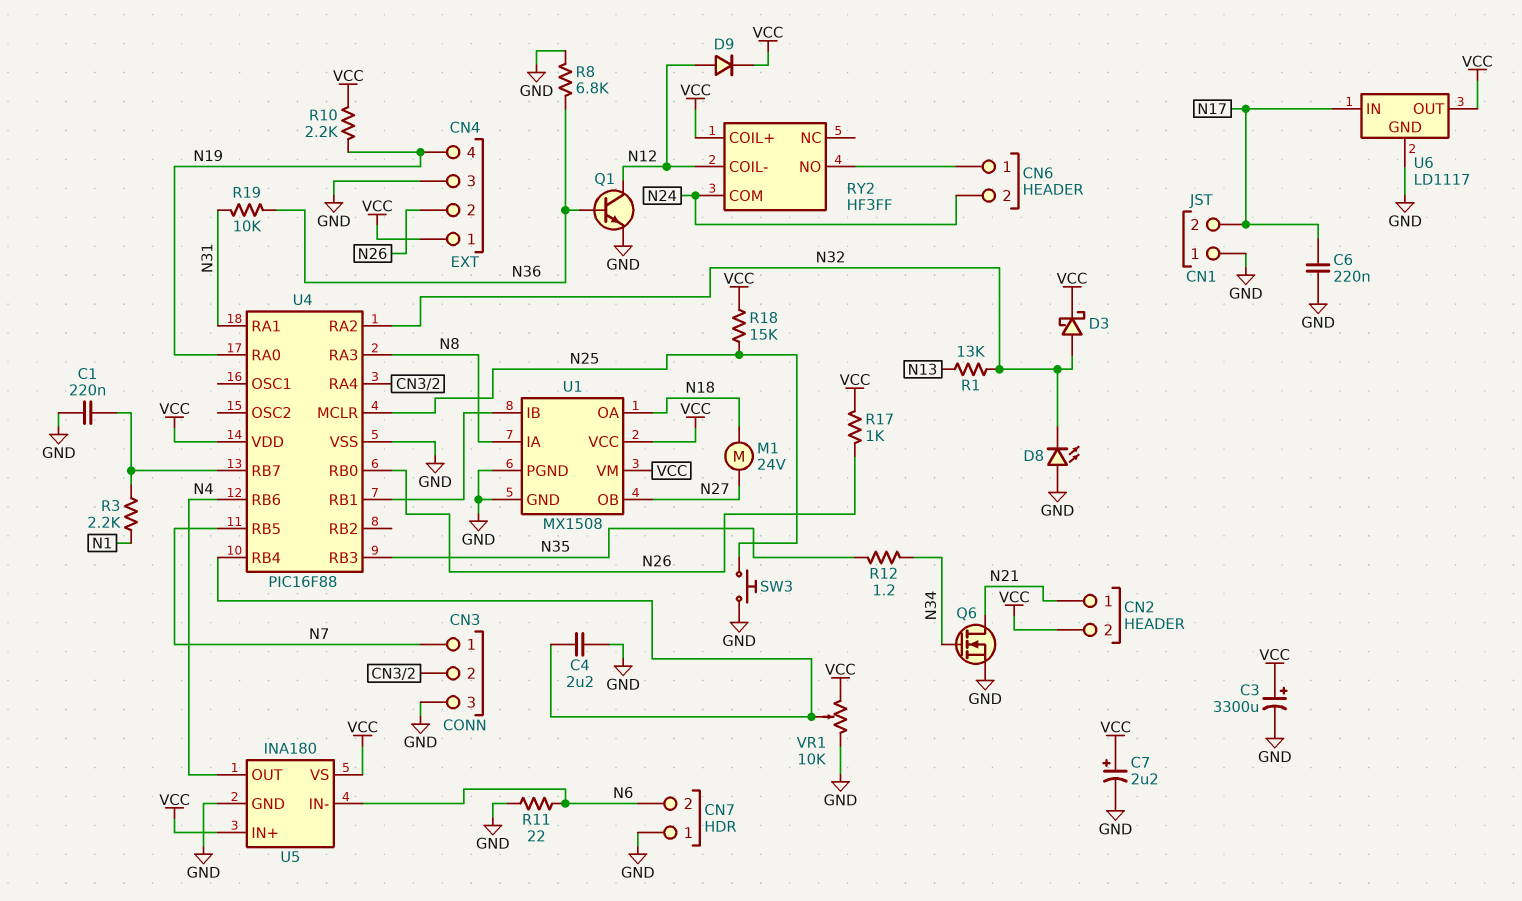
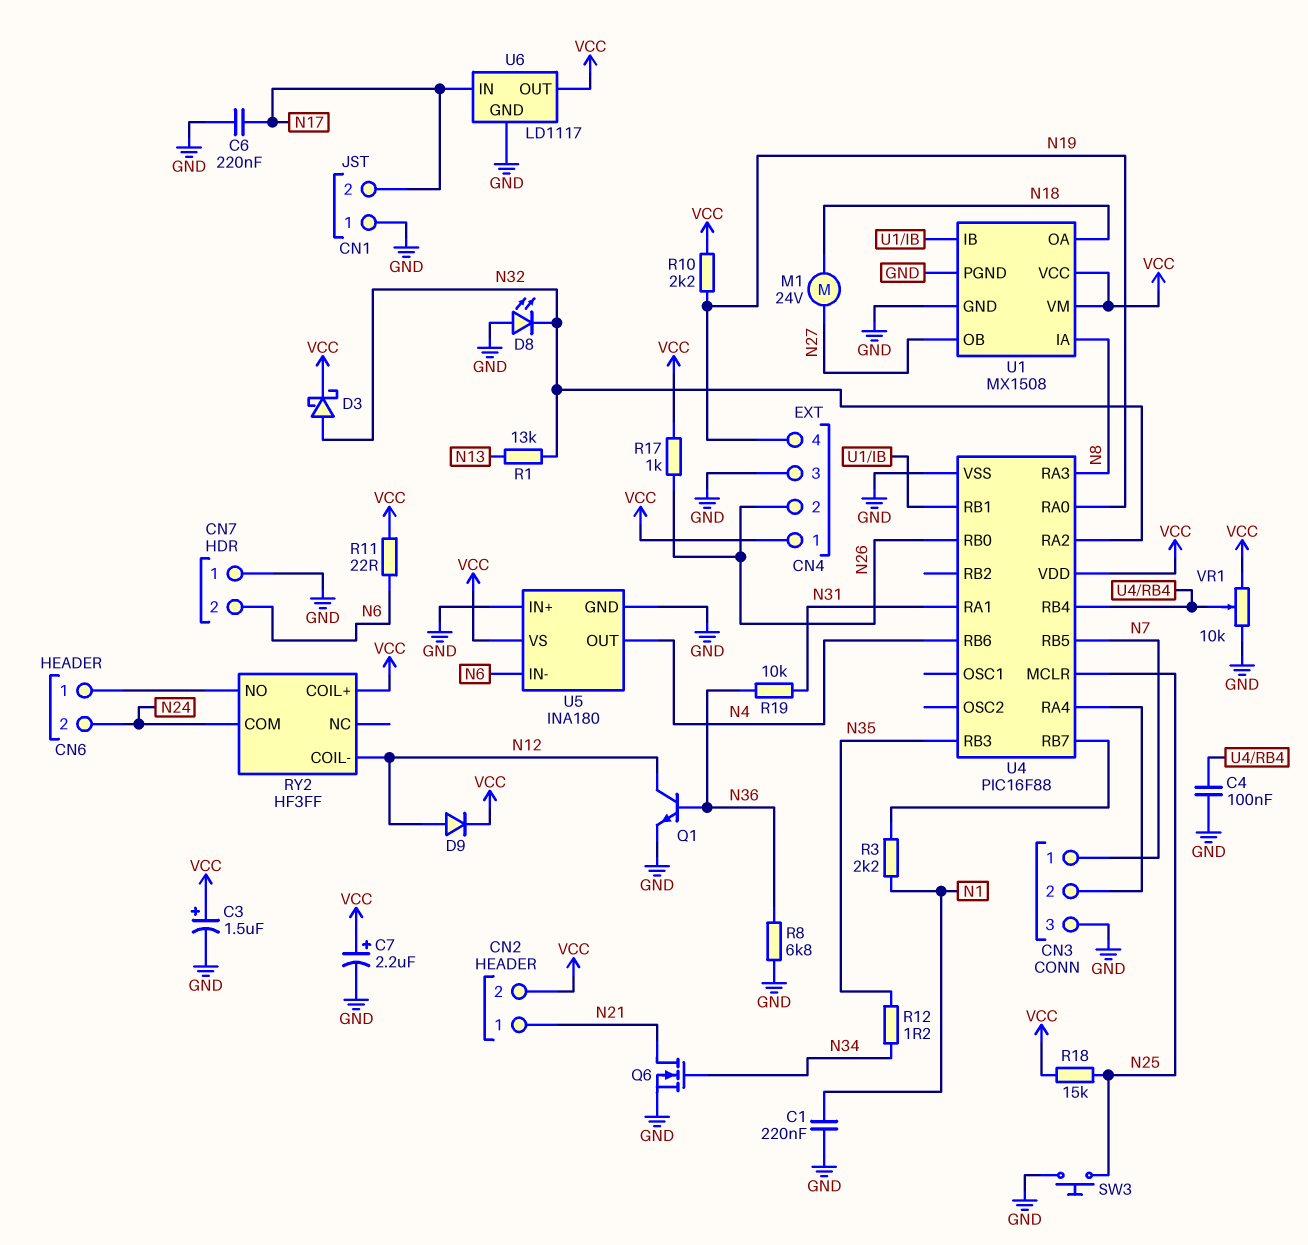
C1: 220nF (GND, U4/RB7) -> 220nF (GND, N1)
C3: 3300uF (plus VCC, minus GND) -> 1.5uF (plus VCC, minus GND)
C4: 2.2uF (GND, U4/RB4) -> 100nF (GND, U4/RB4)
R11: 22 (GND, N6) -> 22 (N6, VCC)
U5 pin IN+: VCC -> GND

